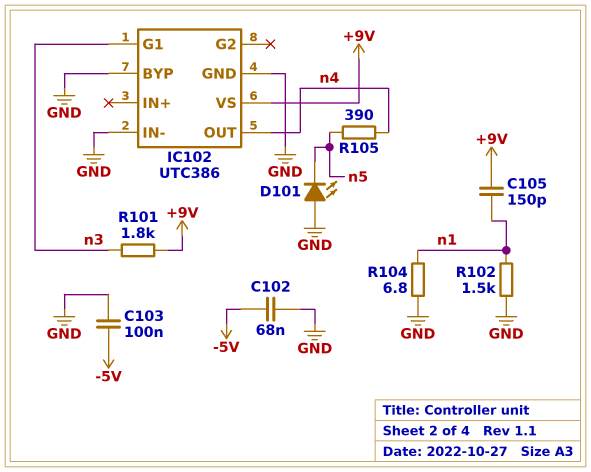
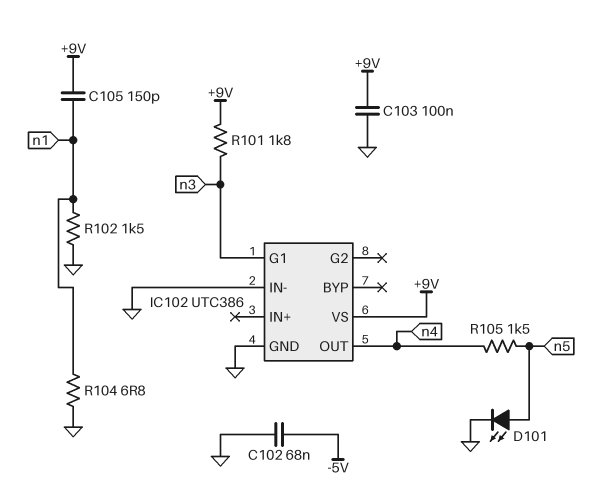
C103: 100nF (-5V, GND) -> 100nF (+9V, GND)
D101: LED (A GND, K n5) -> LED (A n5, K GND)
IC102 pin BYP: GND -> none
R105: 390 (n4, n5) -> 1.5k (n4, n5)

